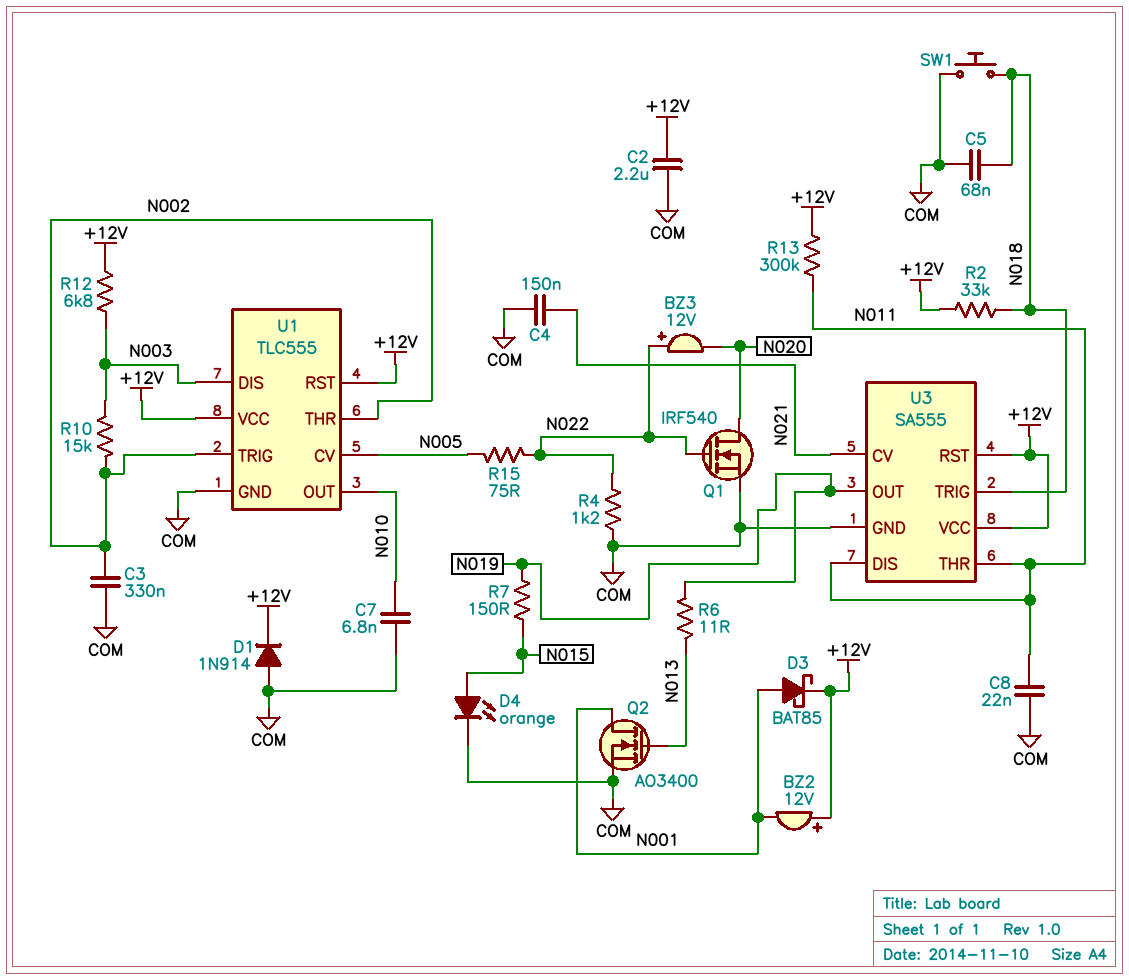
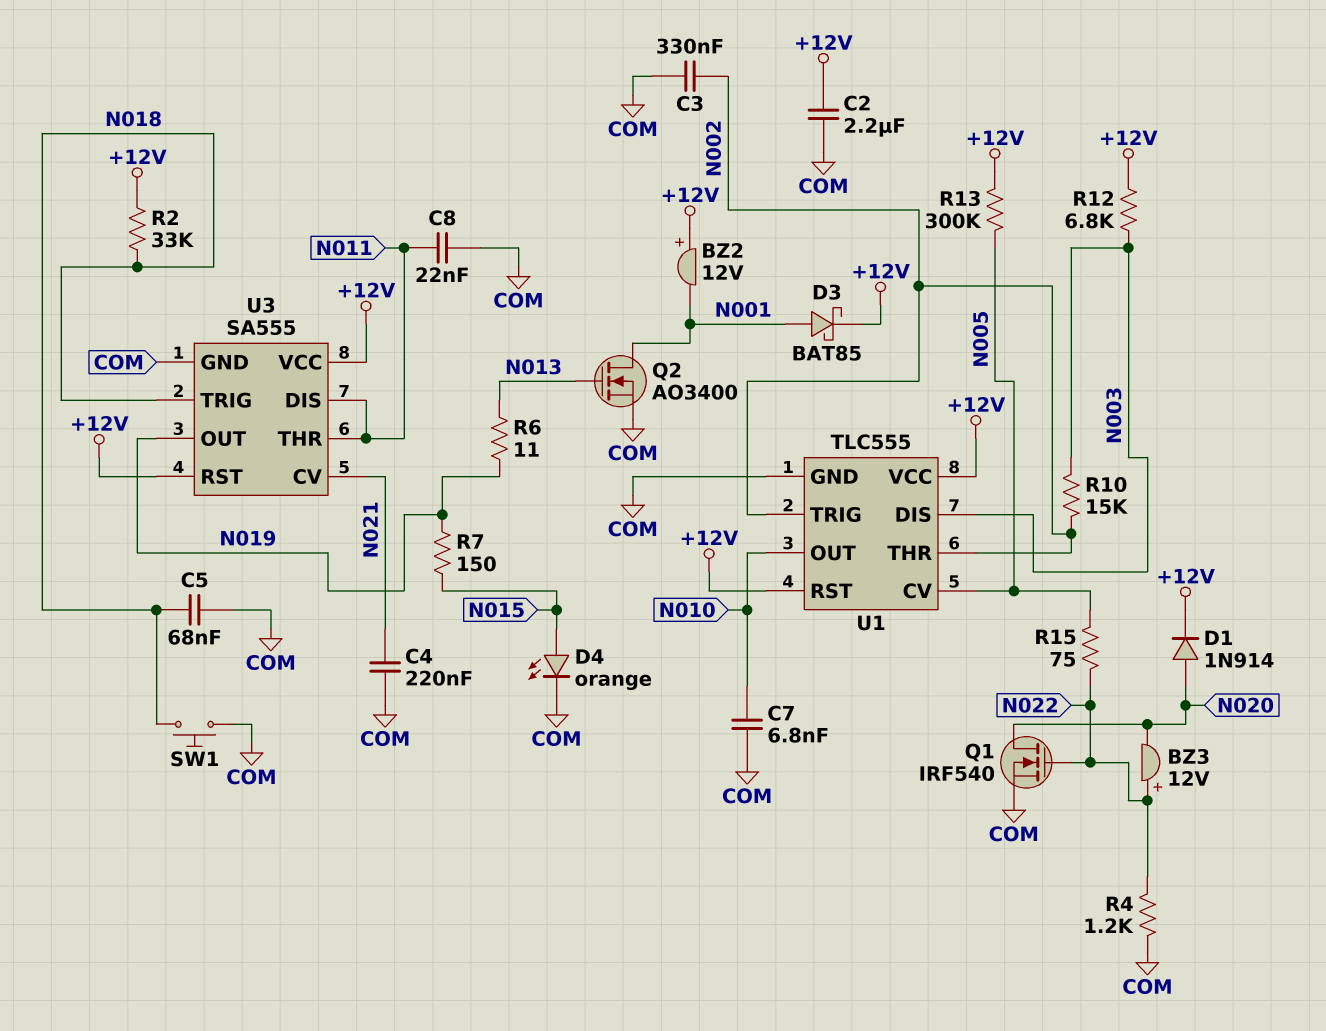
C4: 150nF (COM, N021) -> 220nF (COM, N021)
D1: diode 1N914 (A COM, K +12V) -> diode 1N914 (A N020, K +12V)
R13: 300k (+12V, N011) -> 300k (+12V, N005)

